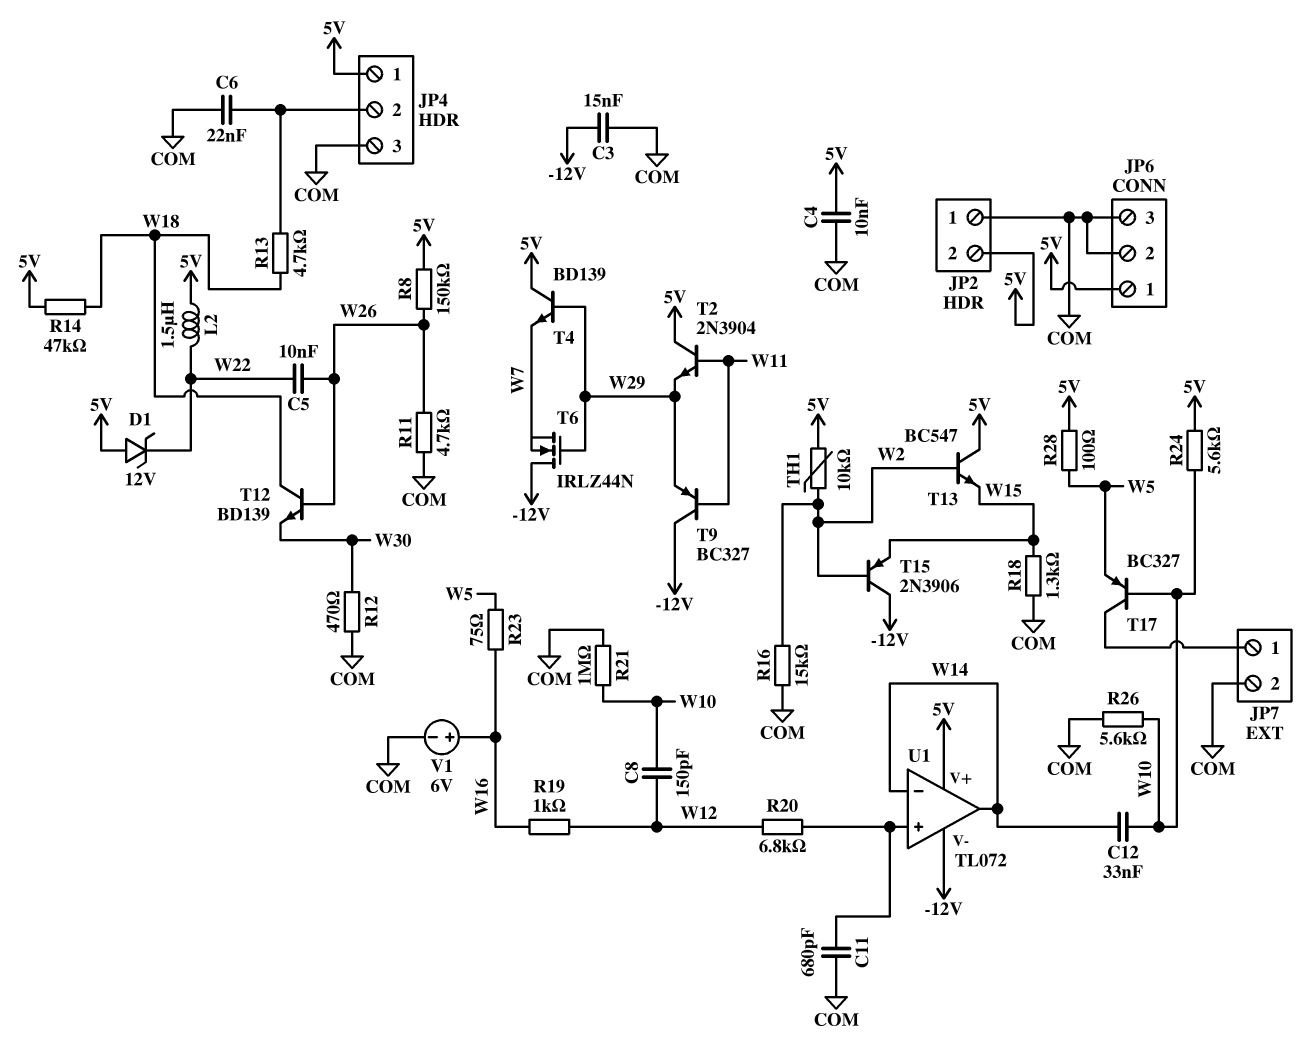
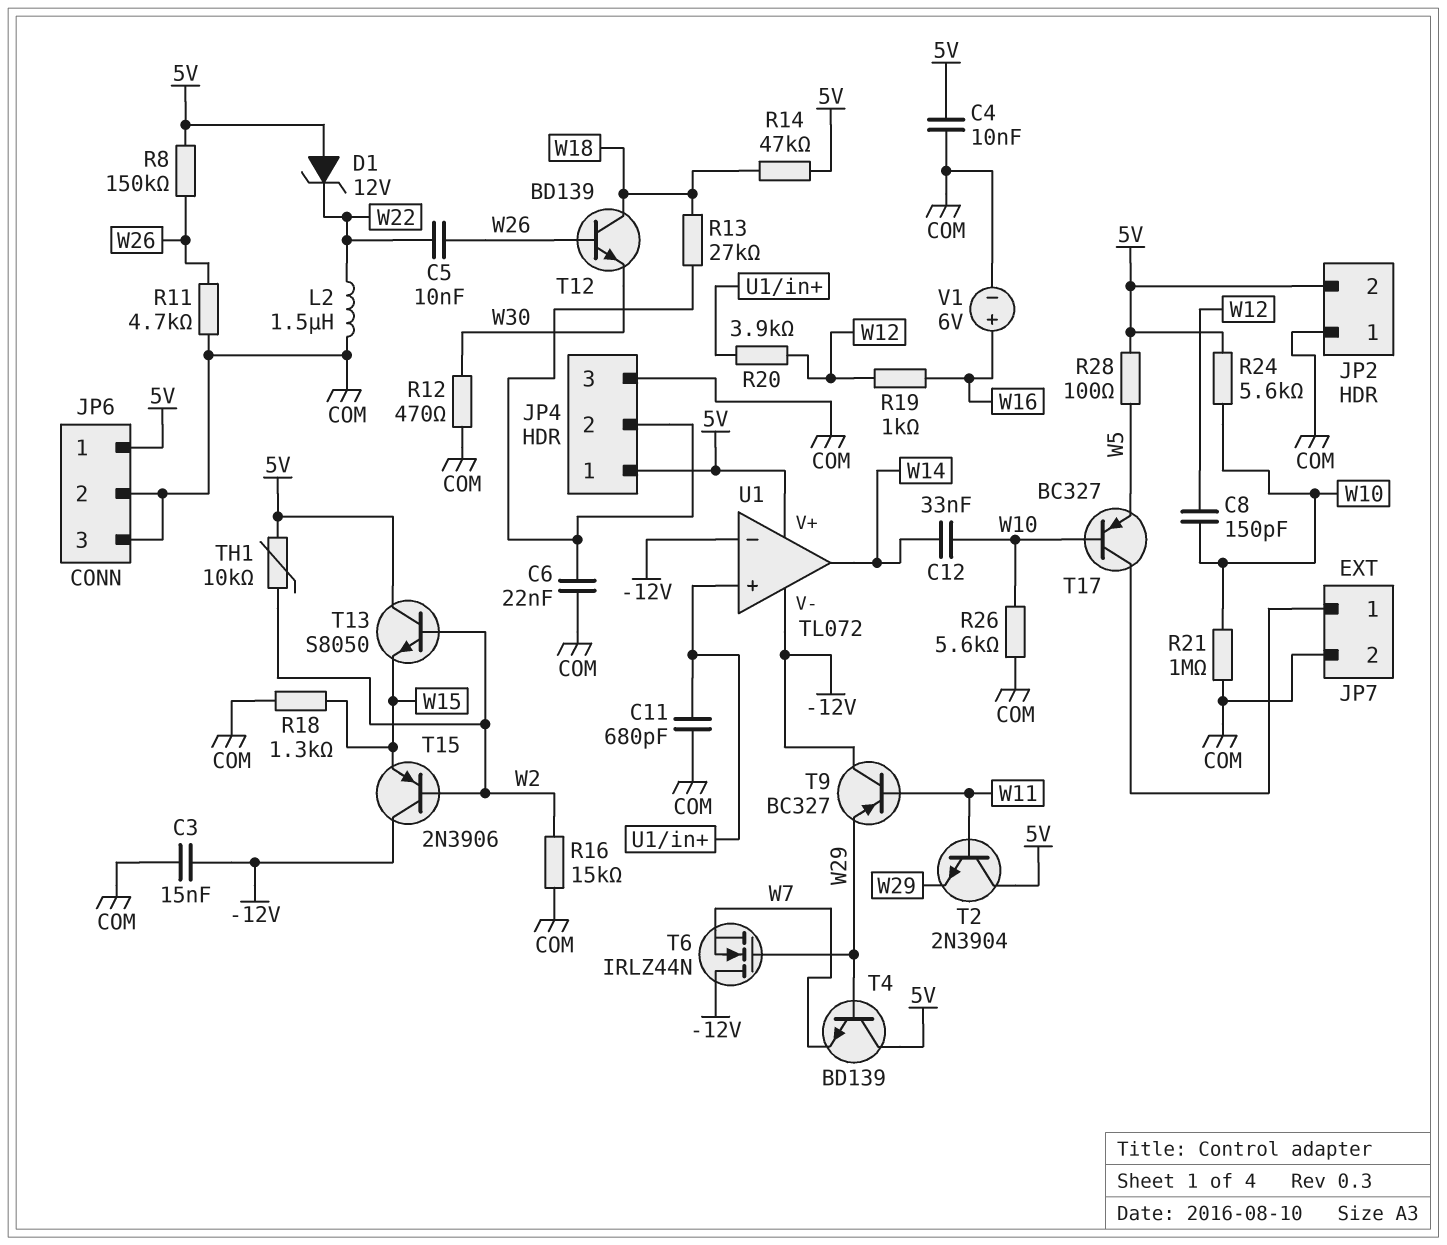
L2: 1.5uH (5V, W22) -> 1.5uH (COM, W22)
R13: 4.7k (JP4/2, W18) -> 27k (JP4/2, W18)
R20: 6.8k (U1/in+, W12) -> 3.9k (U1/in+, W12)
R23: 75 (W5, W16) -> none
T13: NPN BC547 (B W2, C 5V, E W15) -> NPN S8050 (B W2, C 5V, E W15)
U1 pin in-: W14 -> -12V

